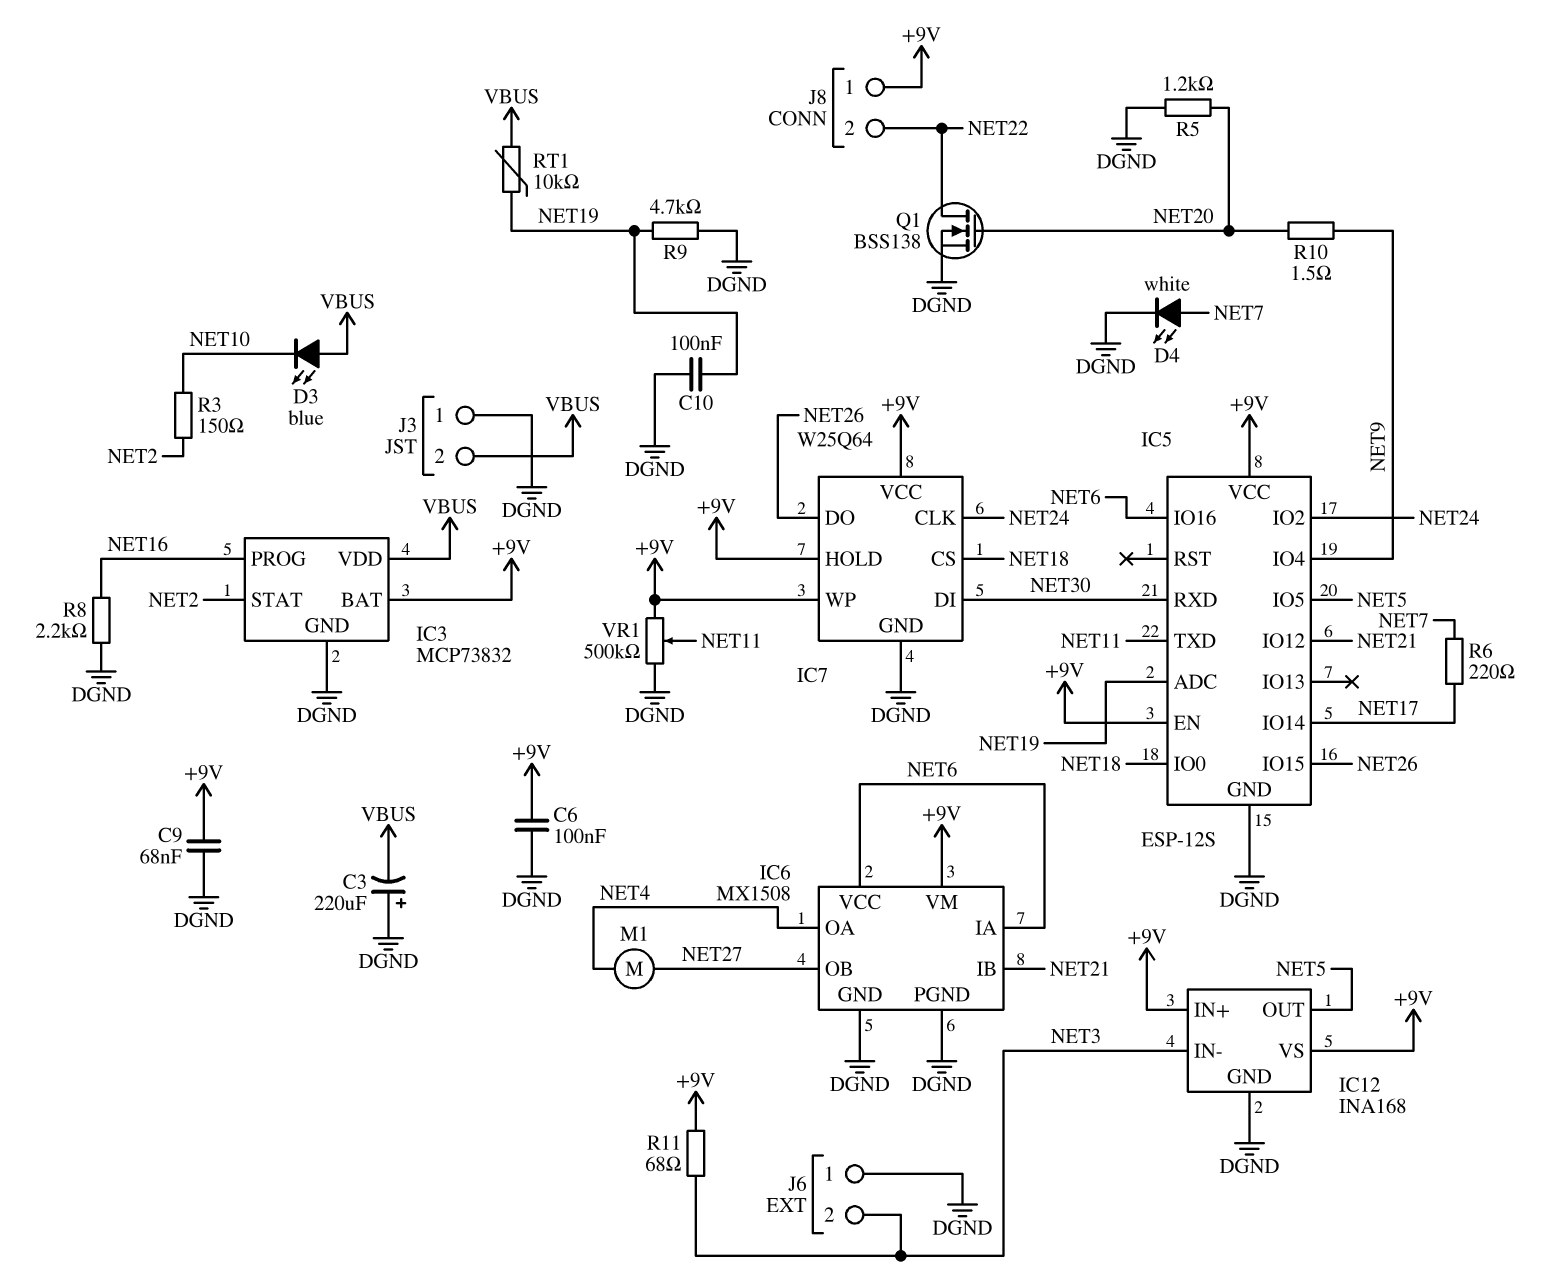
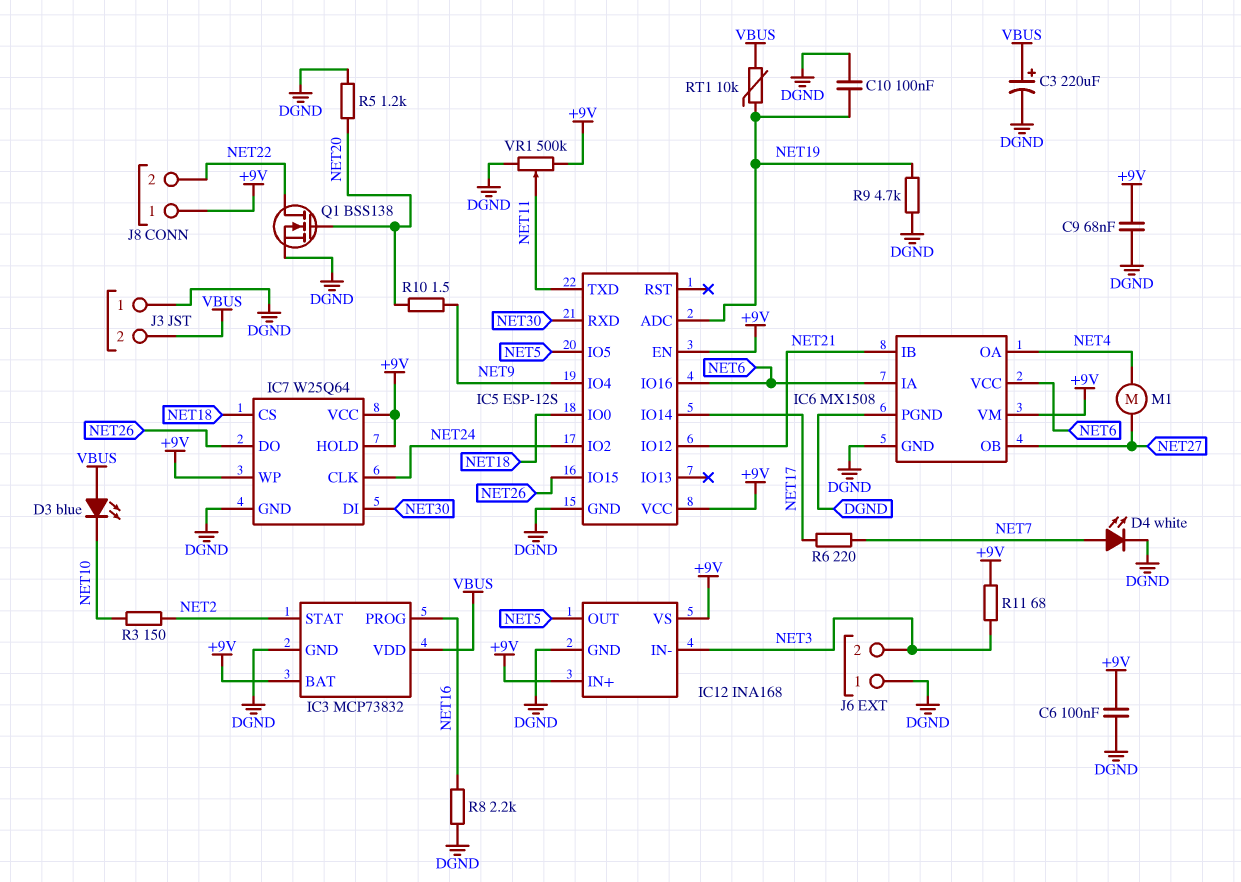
C3: 220uF (plus DGND, minus VBUS) -> 220uF (plus VBUS, minus DGND)

